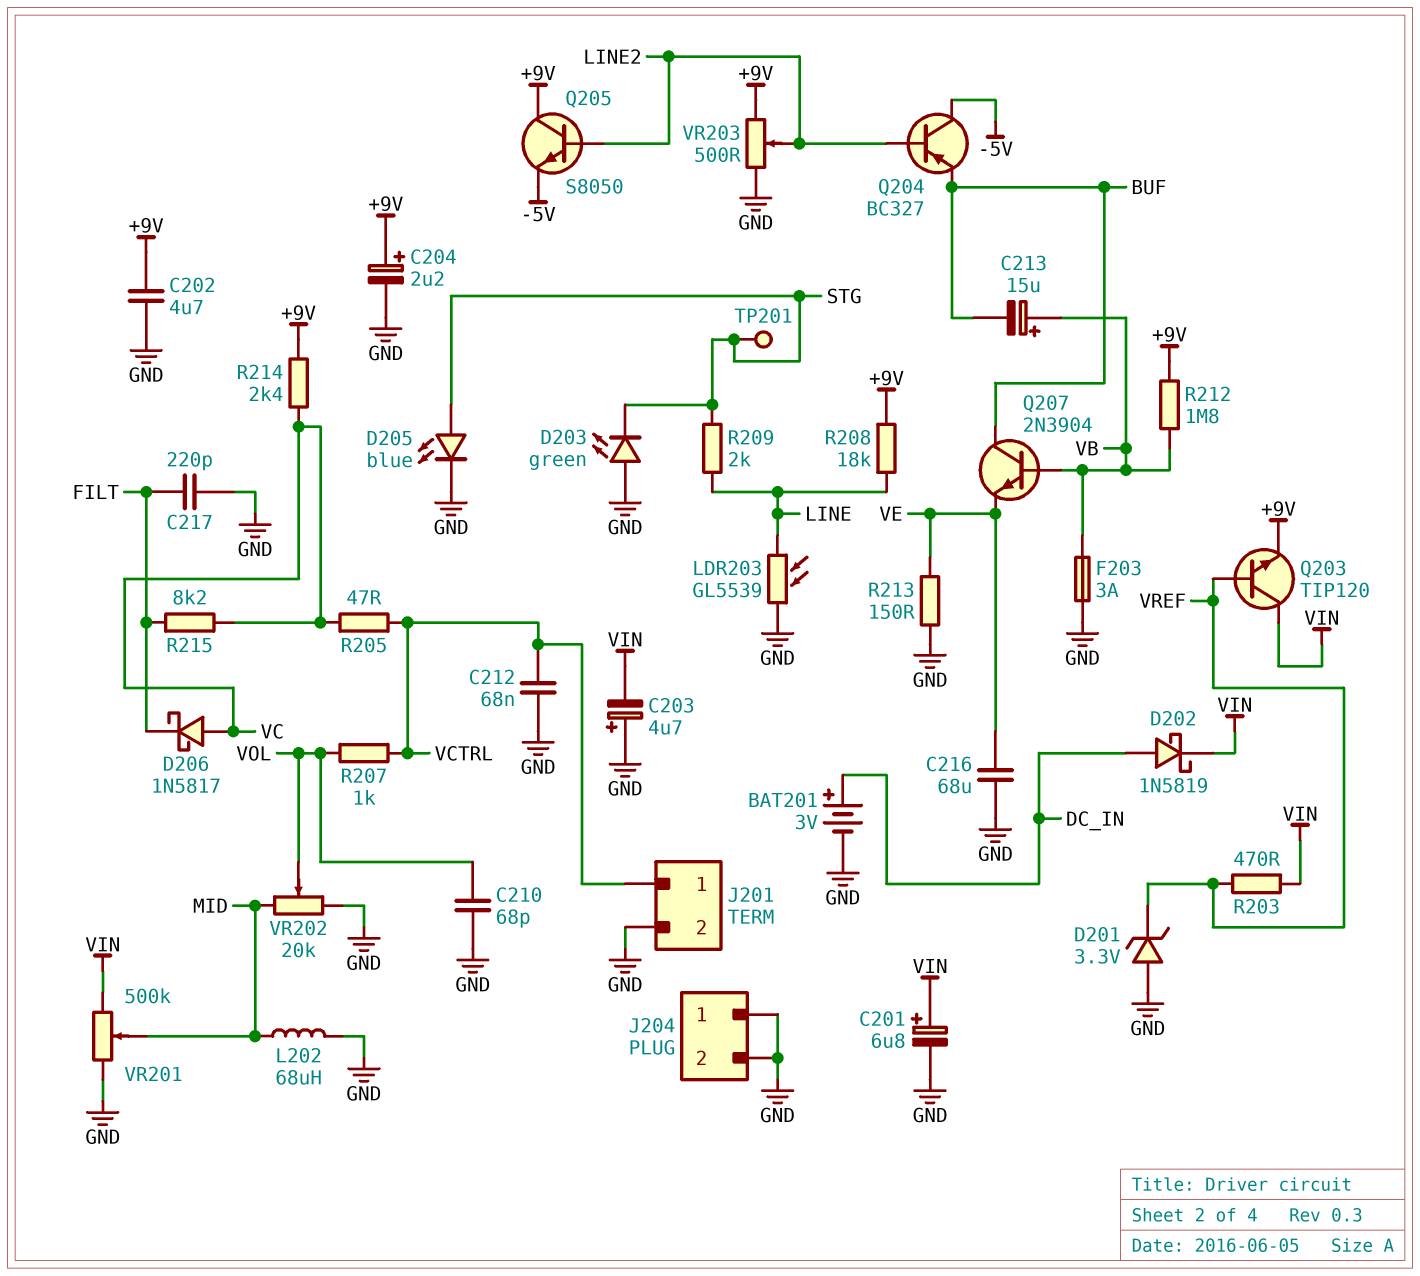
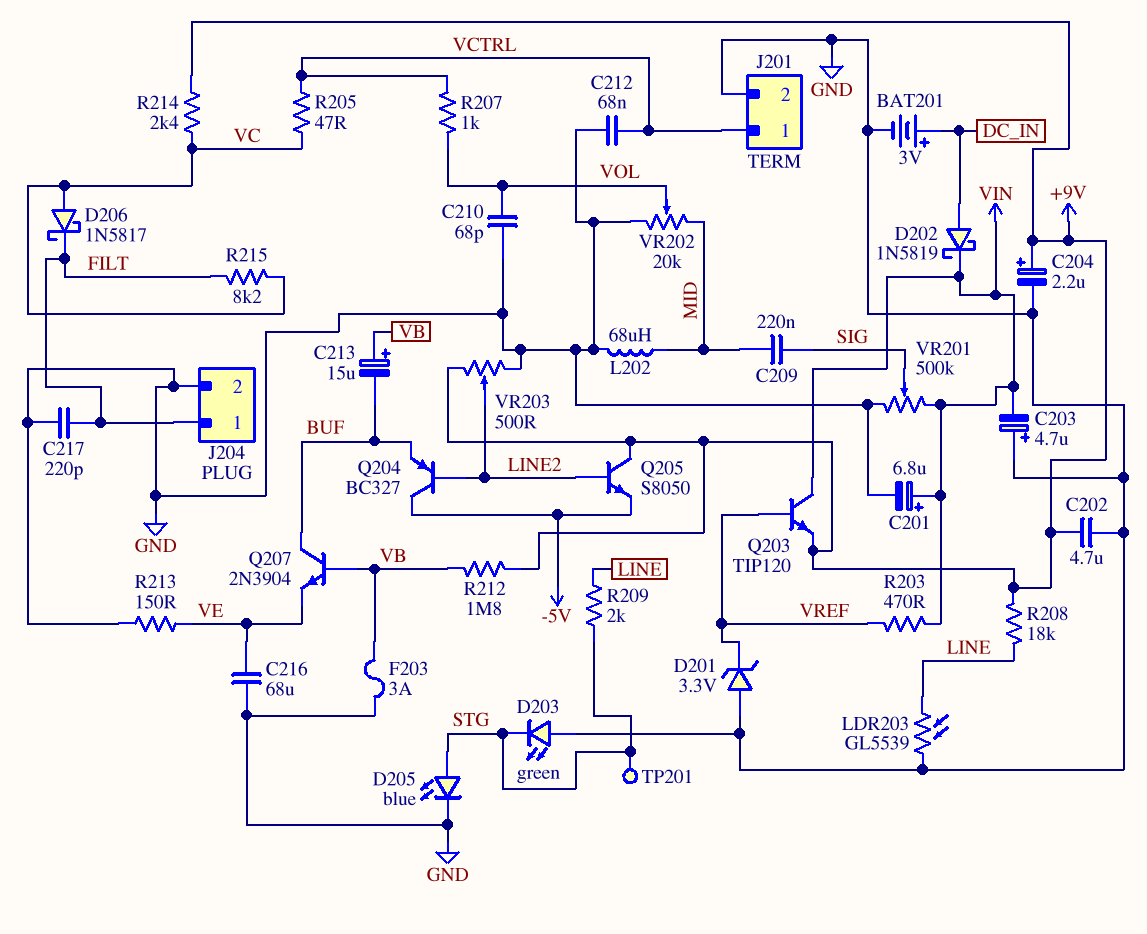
C209: none -> 220nF (MID, SIG)
J204 pin 1: GND -> FILT
VR201: 500k (GND, VIN, wiper MID) -> 500k (GND, VIN, wiper SIG)

